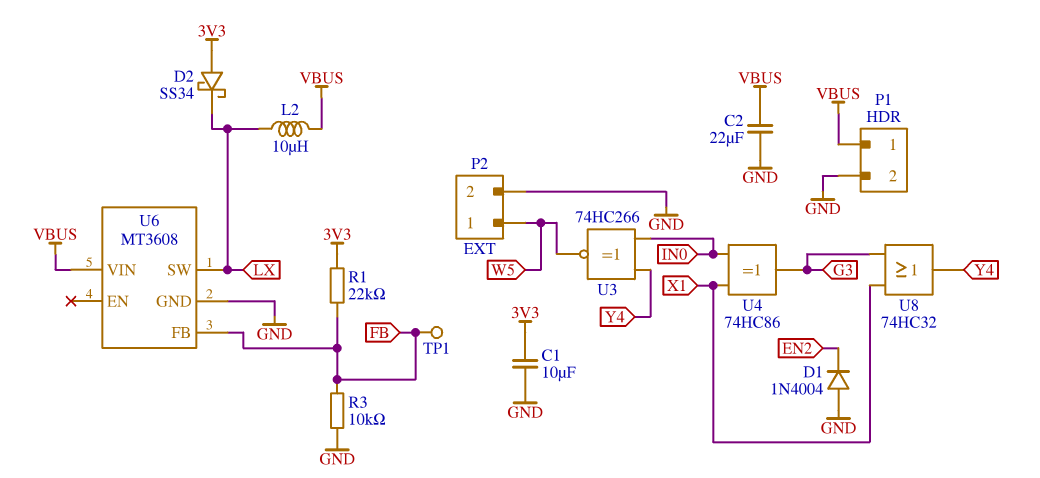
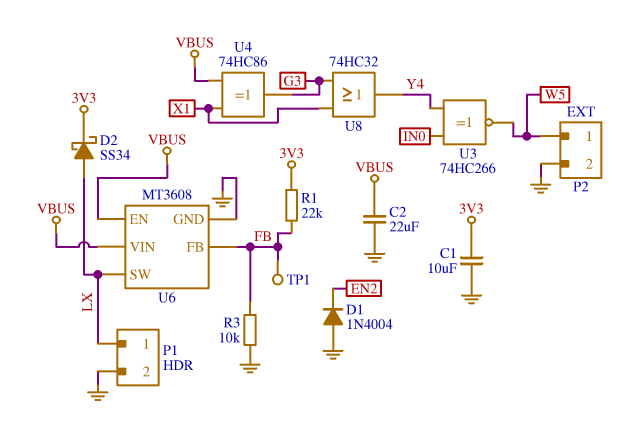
D2: schottky SS34 (A 3V3, K LX) -> schottky SS34 (A LX, K 3V3)
L2: 10uH (LX, VBUS) -> none
P1 pin 1: VBUS -> LX
U4: XOR 74HC86 (in IN0, in X1, out G3) -> XOR 74HC86 (in VBUS, in X1, out G3)
U6 pin EN: none -> VBUS

